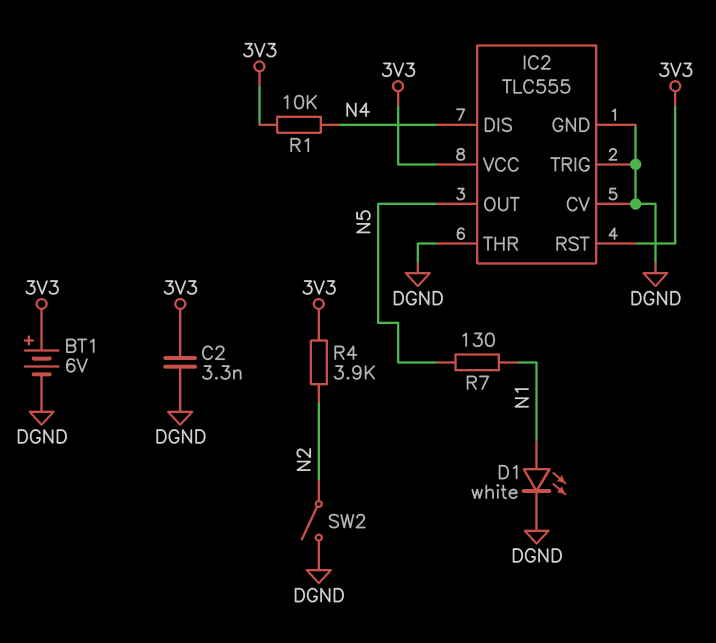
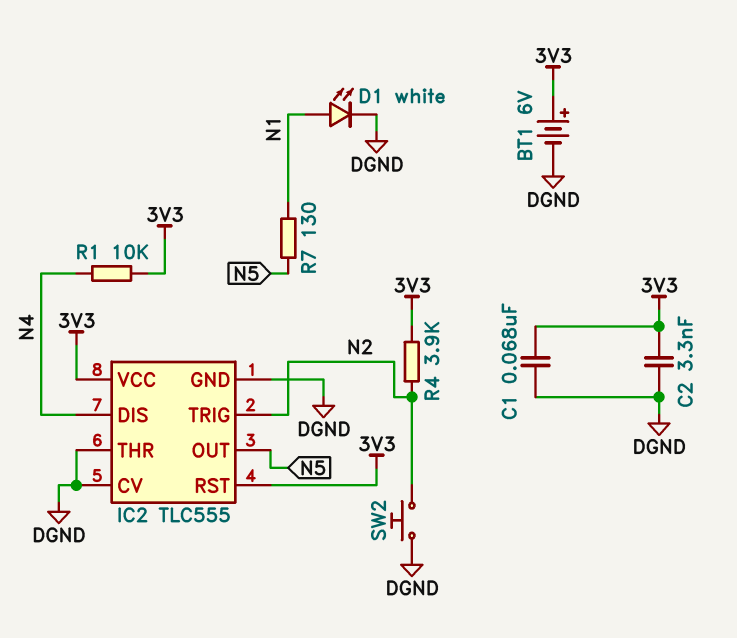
C1: none -> 68nF (3V3, DGND)
IC2 pin TRIG: DGND -> N2
SW2: switch (DGND, N2) -> button (DGND, N2)

